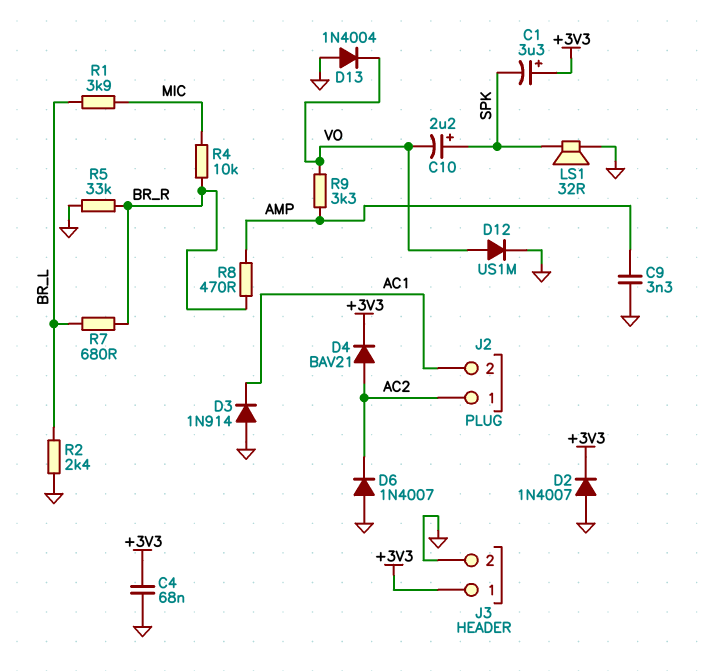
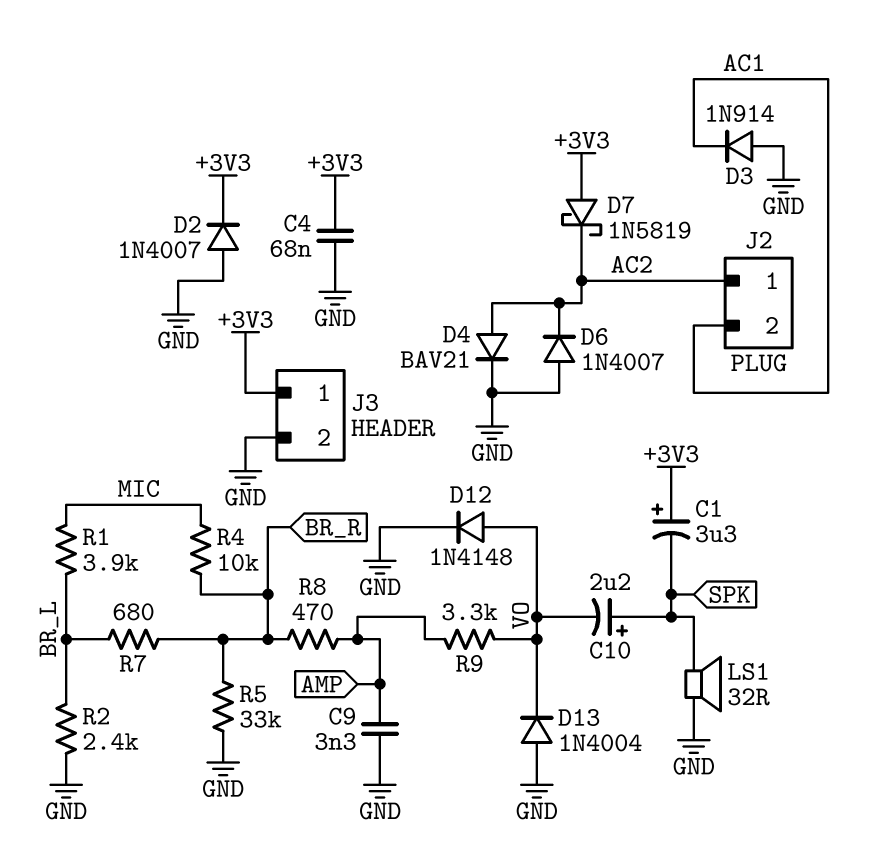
D4: diode BAV21 (A AC2, K +3V3) -> diode BAV21 (A AC2, K GND)
D7: none -> schottky 1N5819 (A +3V3, K AC2)
D12: diode US1M (A VO, K GND) -> diode 1N4148 (A VO, K GND)

